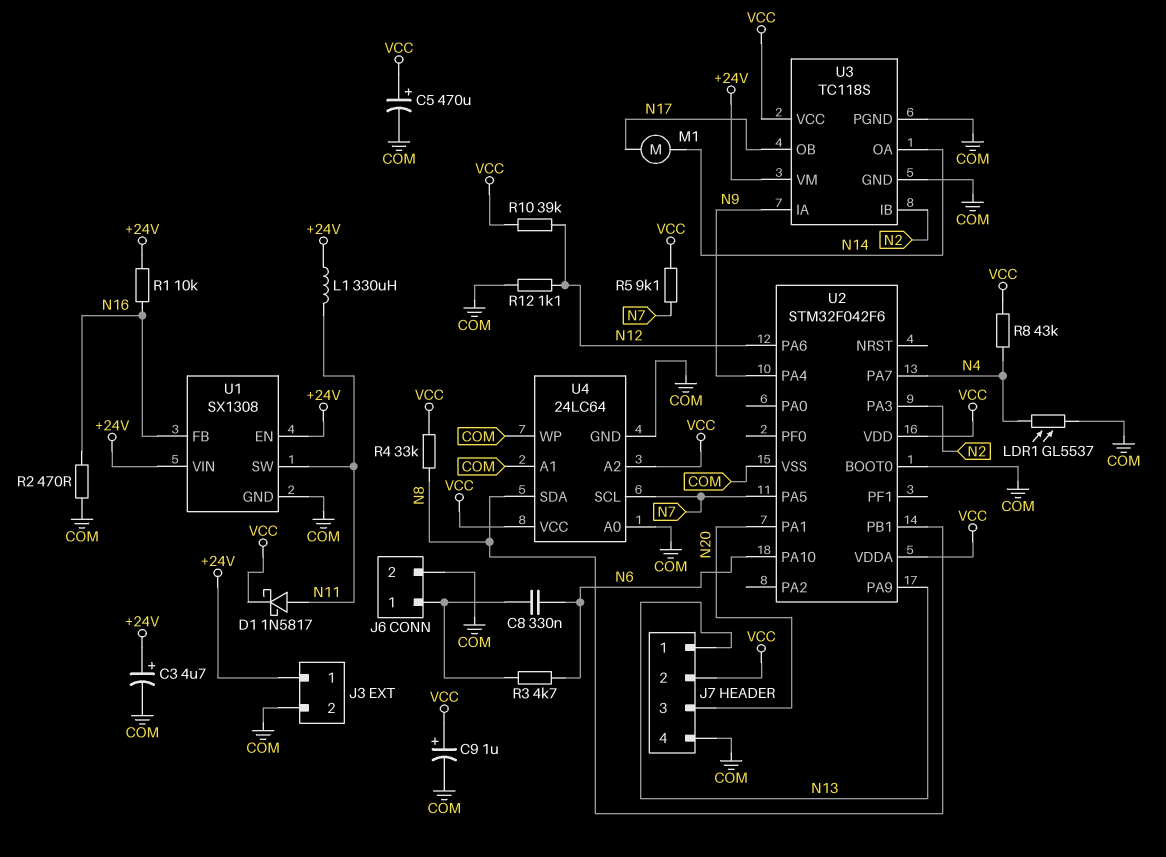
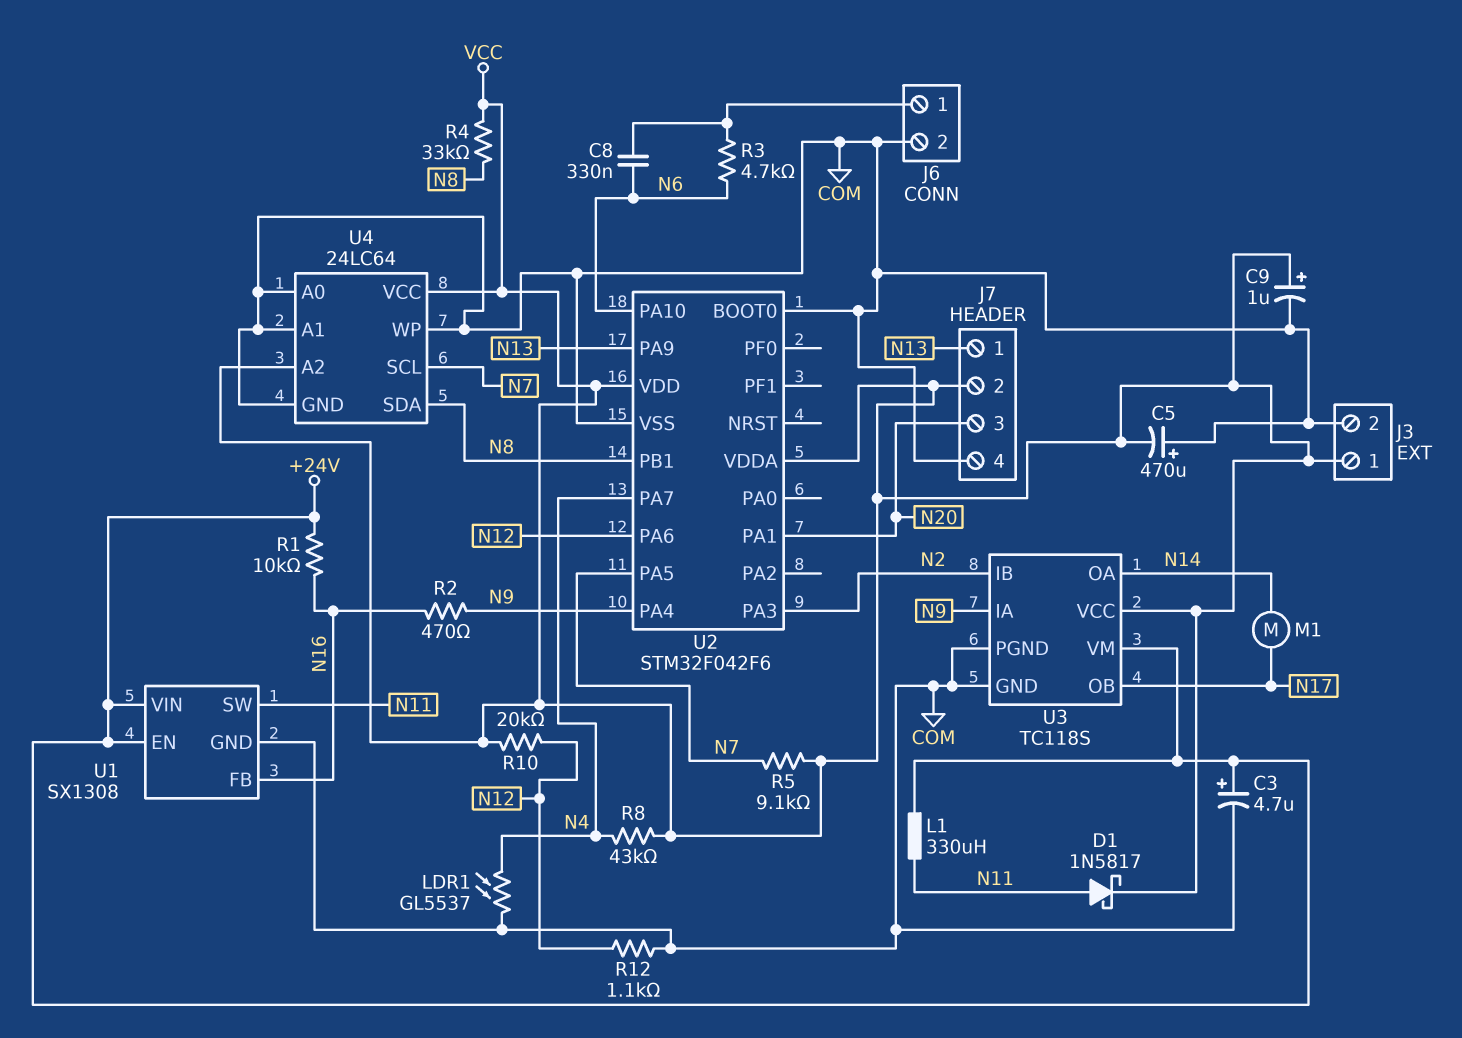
C5: 470uF (plus VCC, minus COM) -> 470uF (plus COM, minus VCC)
J3 pin 1: +24V -> VCC
R2: 470 (COM, N16) -> 470 (N9, N16)
R10: 39k (N12, VCC) -> 20k (N12, VCC)

